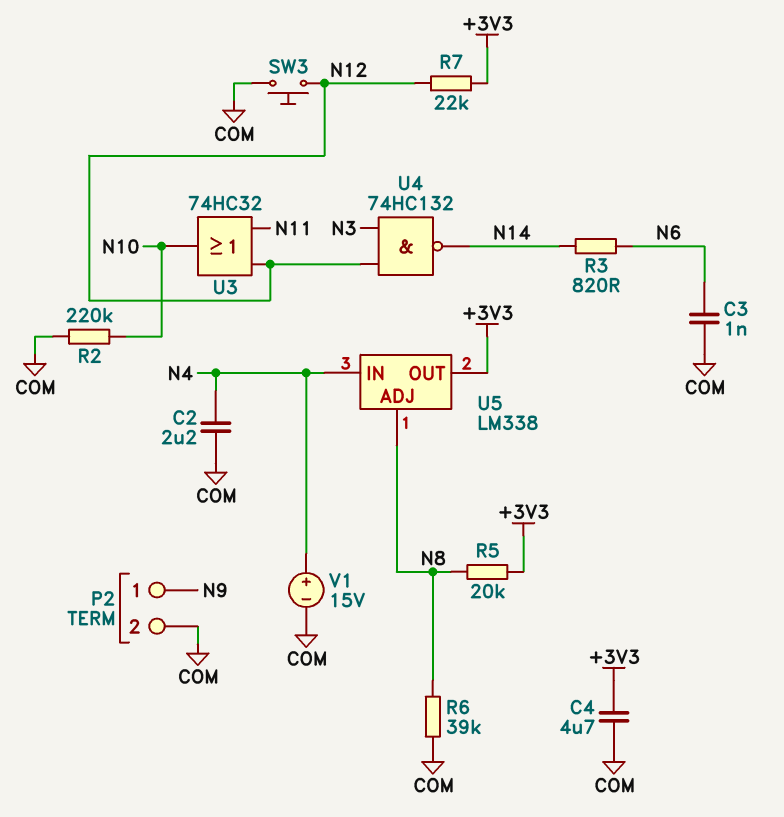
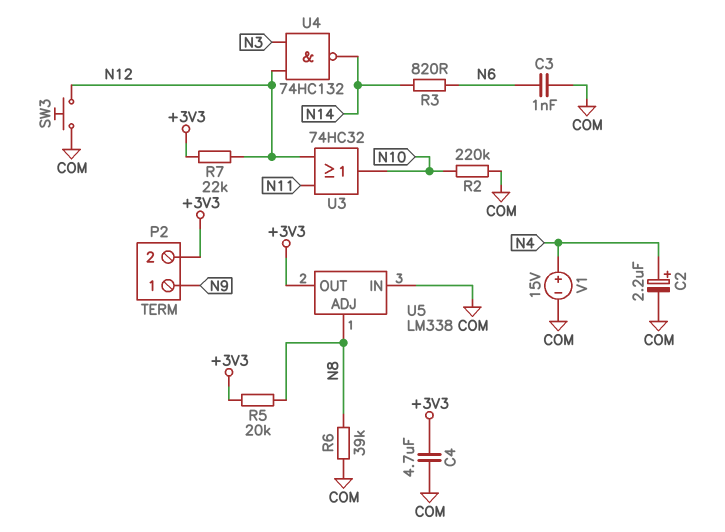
C2: 2.2uF (COM, N4) -> 2.2uF (plus N4, minus COM)
P2 pin 2: COM -> +3V3
U5 pin IN: N4 -> COM

